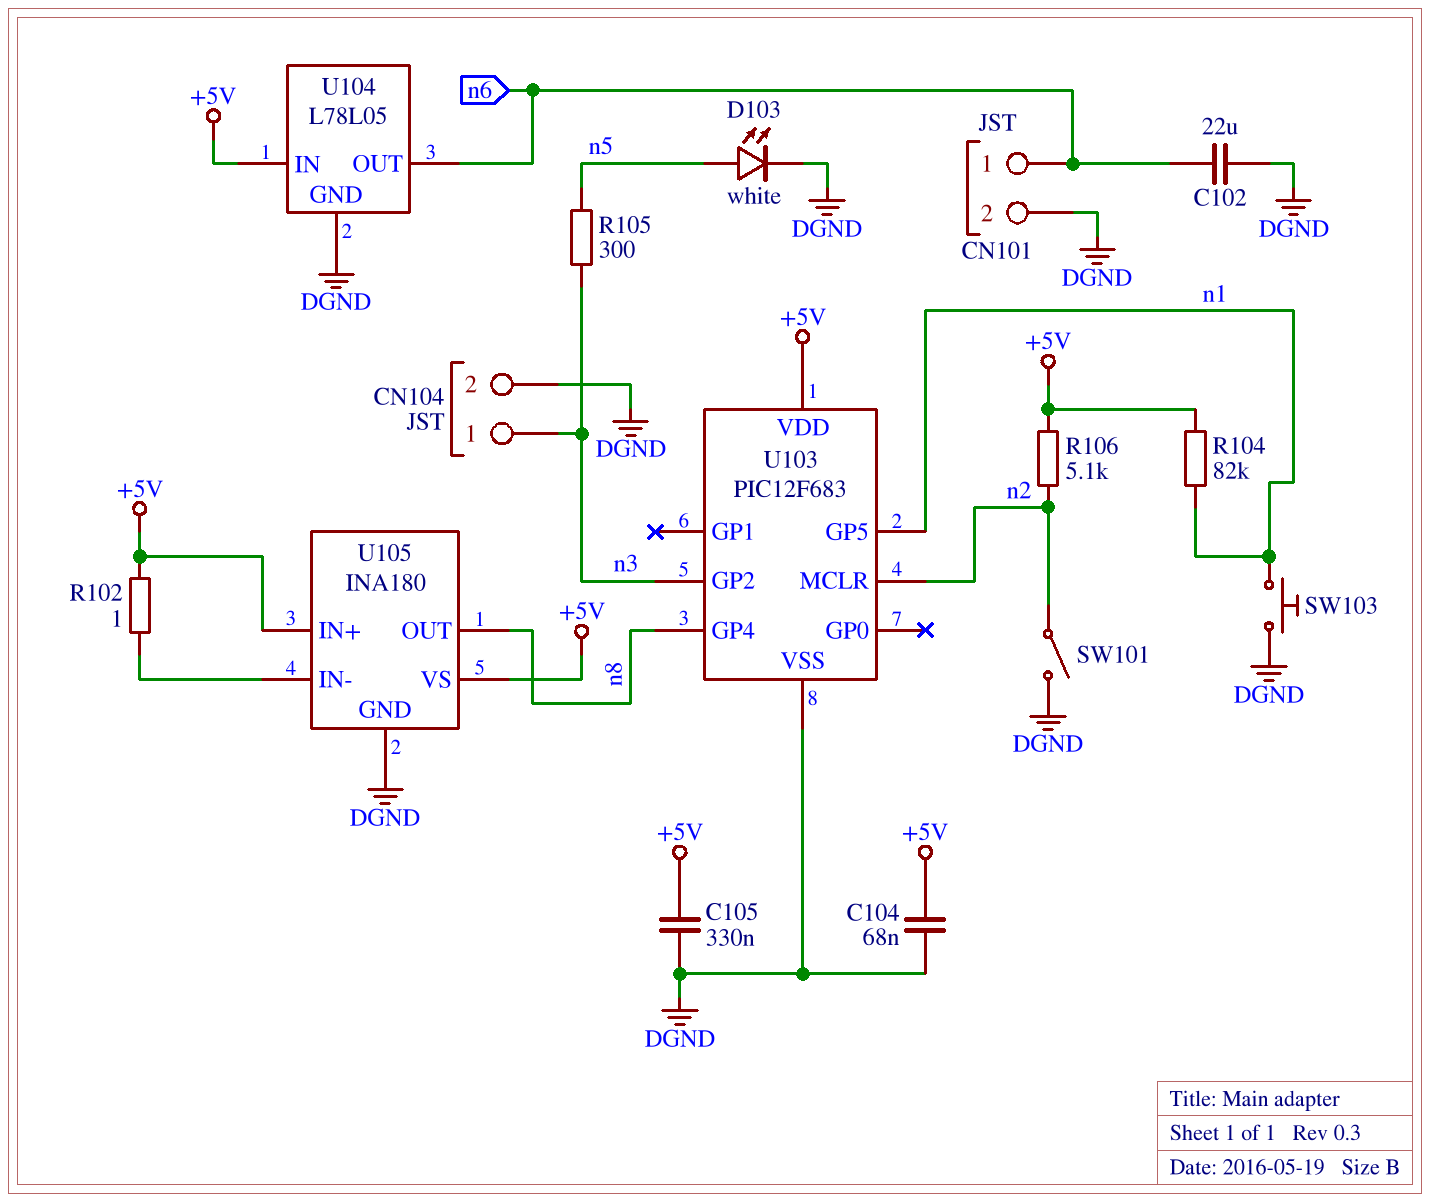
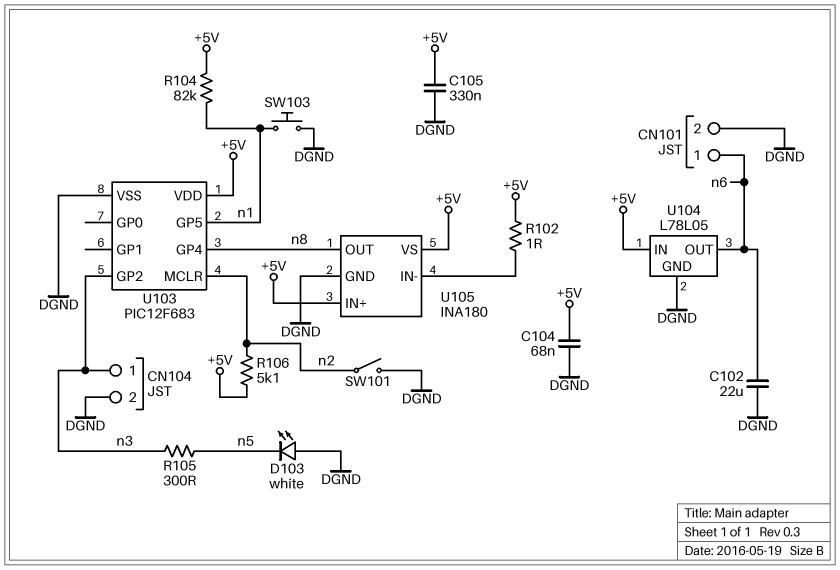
D103: LED white (A n5, K DGND) -> LED white (A DGND, K n5)

